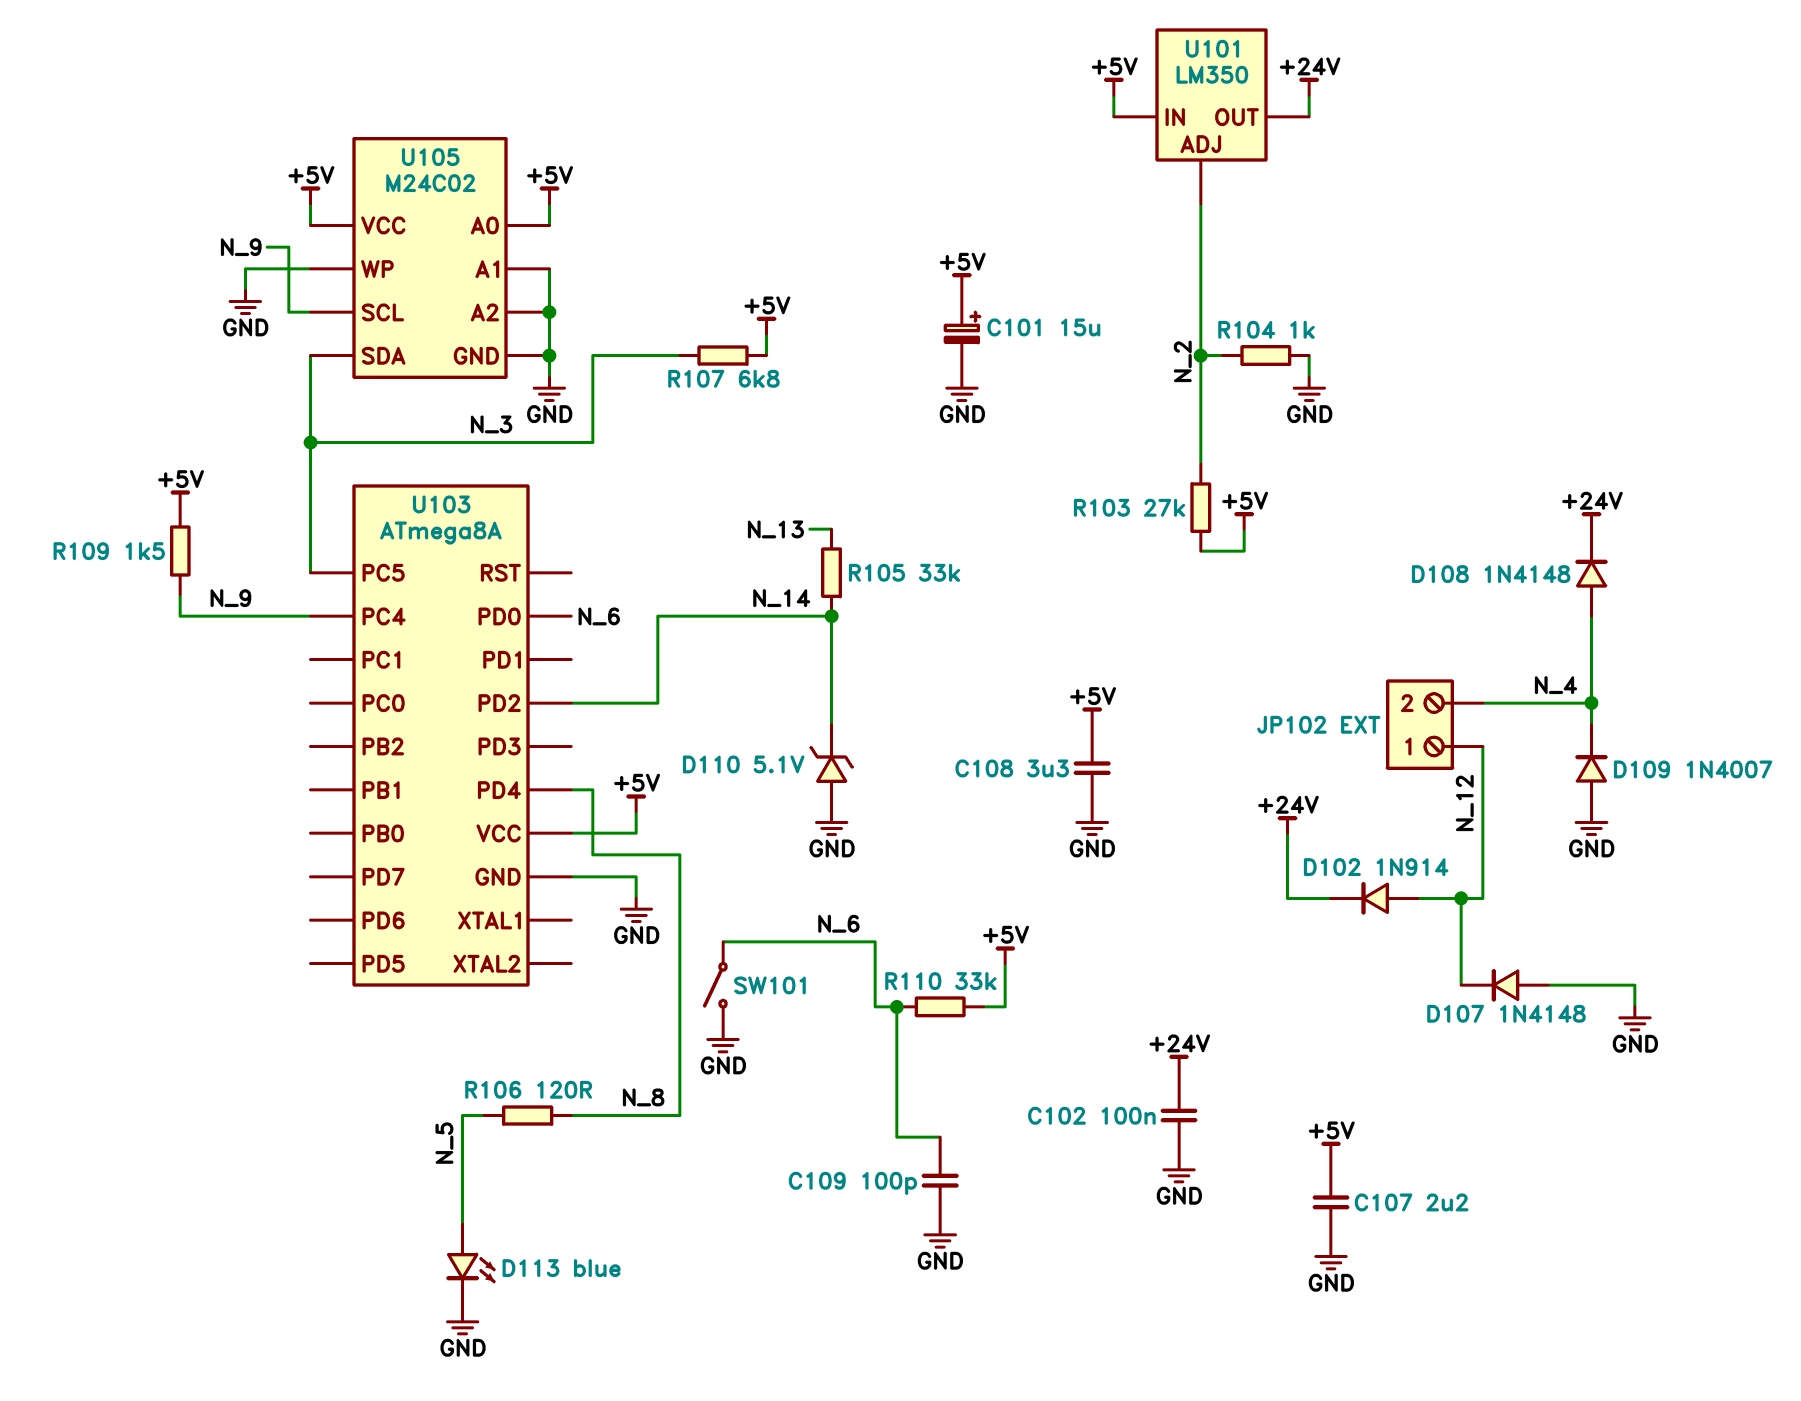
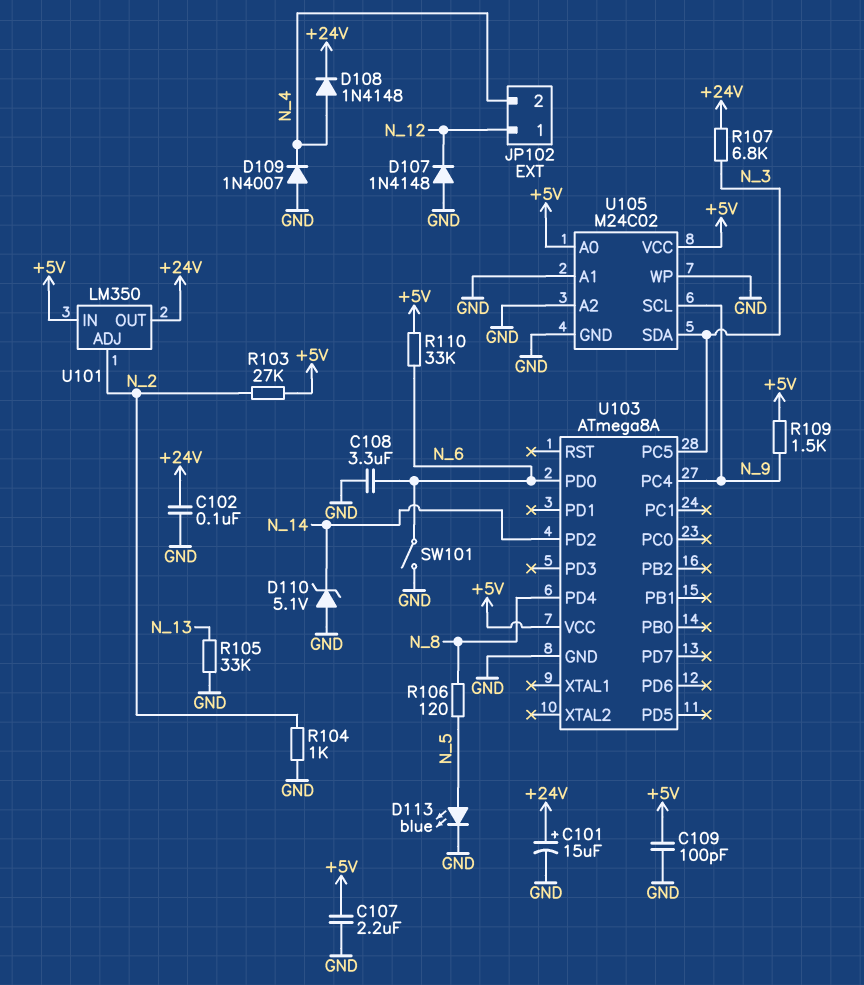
C101: 15uF (plus +5V, minus GND) -> 15uF (plus +24V, minus GND)
C108: 3.3uF (+5V, GND) -> 3.3uF (GND, N_6)
C109: 100pF (GND, N_6) -> 100pF (+5V, GND)
D102: diode 1N914 (A N_12, K +24V) -> none
R105: 33k (N_13, N_14) -> 33k (GND, N_13)
R107: 6.8k (+5V, N_3) -> 6.8k (+24V, N_3)

